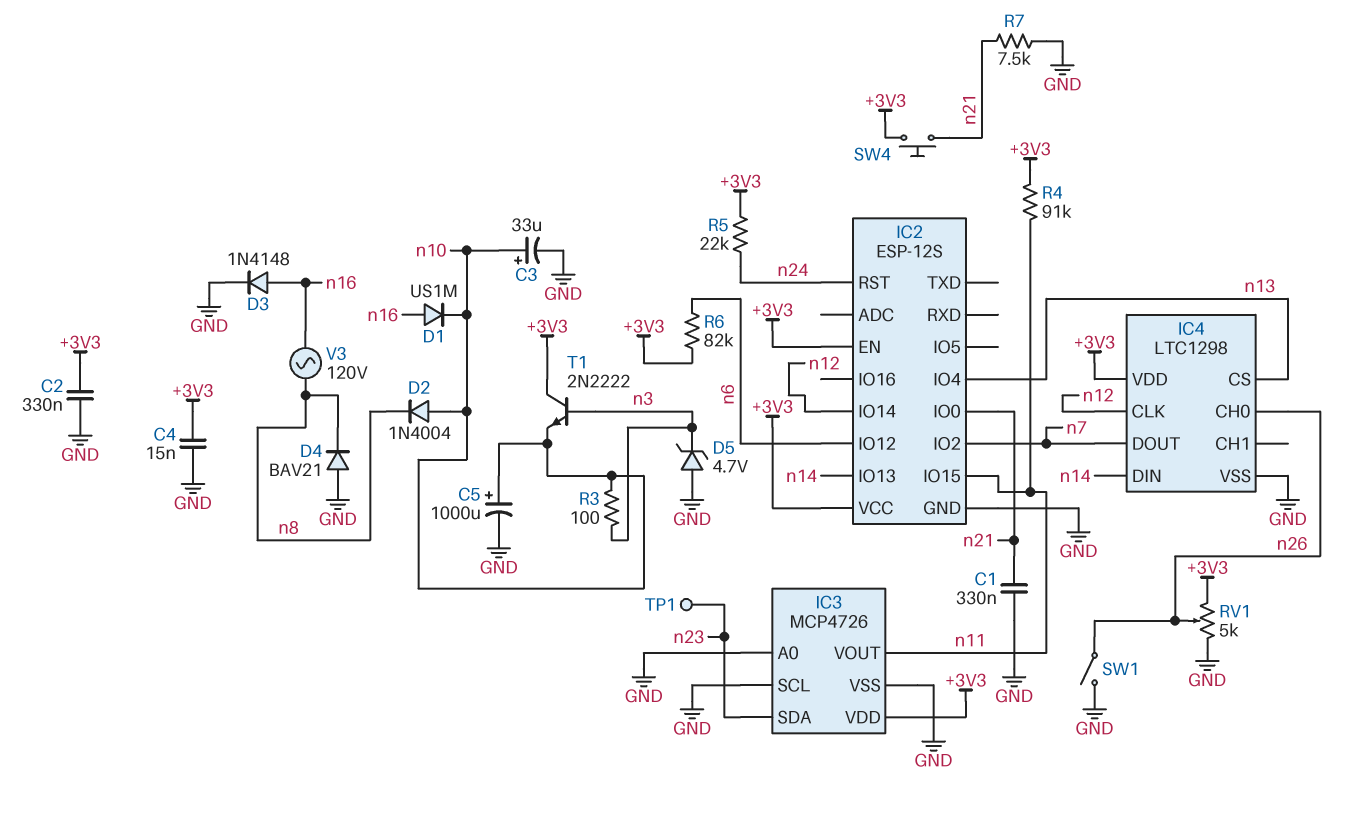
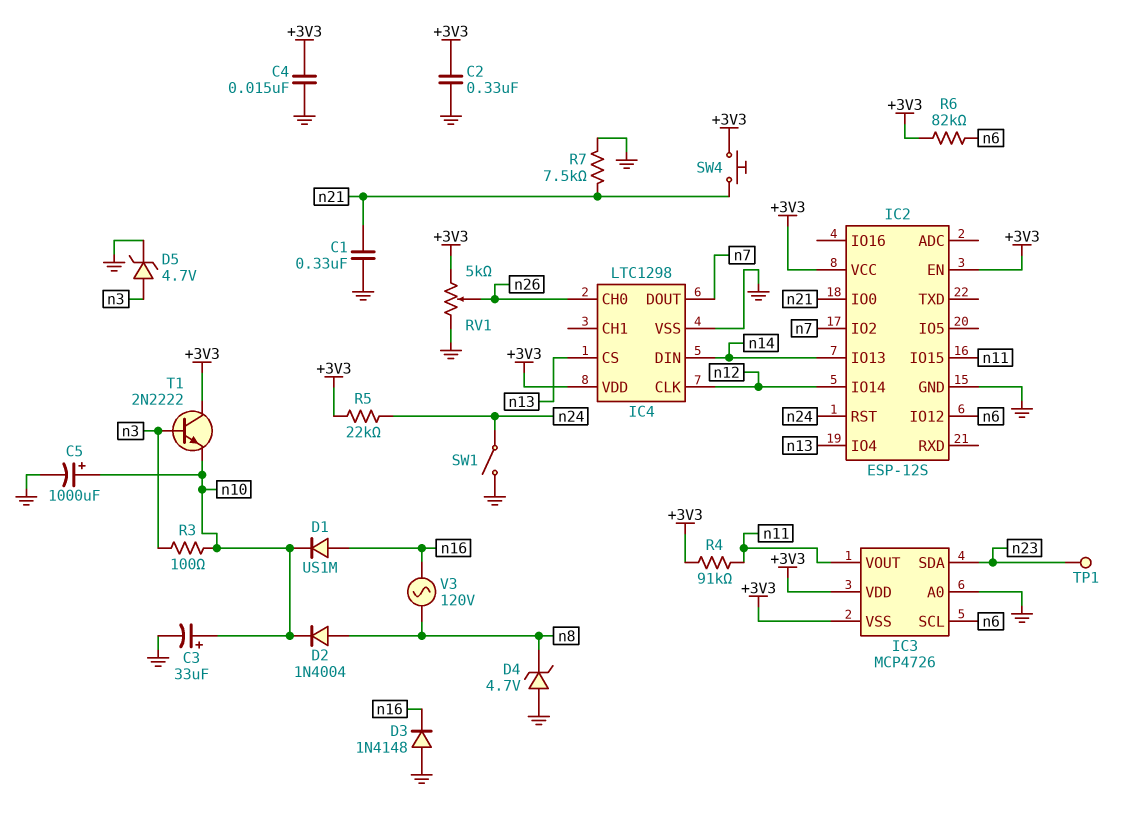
D2: diode 1N4004 (A n10, K n8) -> diode 1N4004 (A n8, K n10)
D3: diode 1N4148 (A n16, K GND) -> diode 1N4148 (A GND, K n16)
D4: diode BAV21 (A GND, K n8) -> zener 4.7V (A GND, K n8)
D5: zener 4.7V (A GND, K n3) -> zener 4.7V (A n3, K GND)
IC3 pin SCL: GND -> n6
IC3 pin VSS: GND -> +3V3
SW1: switch (GND, n26) -> switch (GND, n24)

